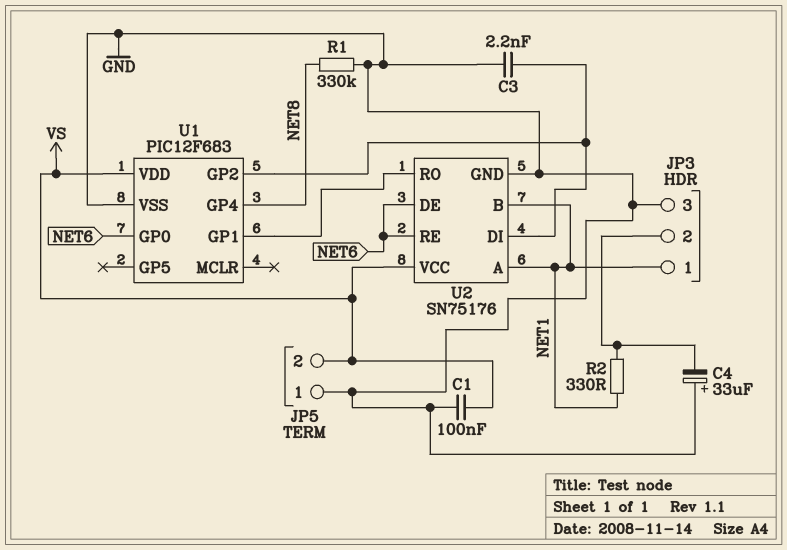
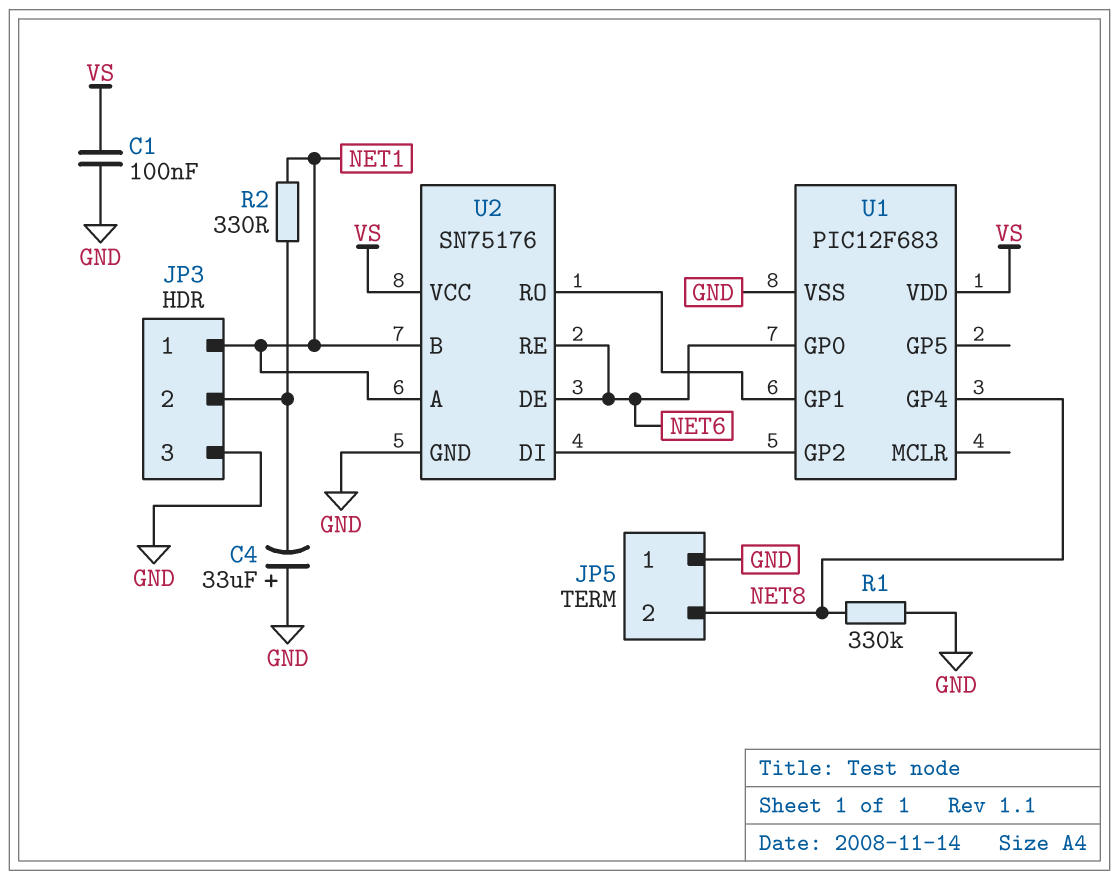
C3: 2.2nF (GND, U1/GP2) -> none
JP5 pin 2: VS -> NET8

